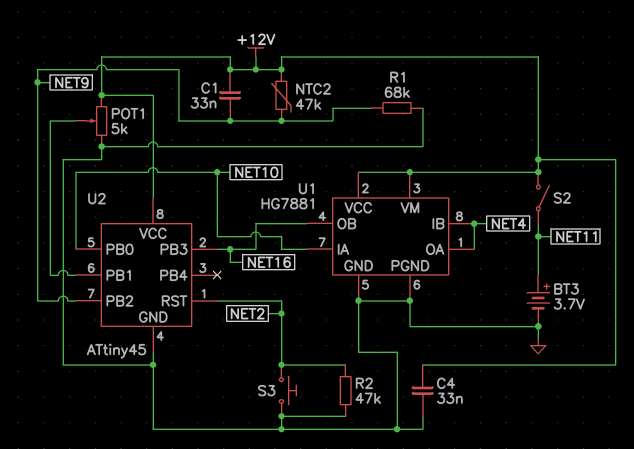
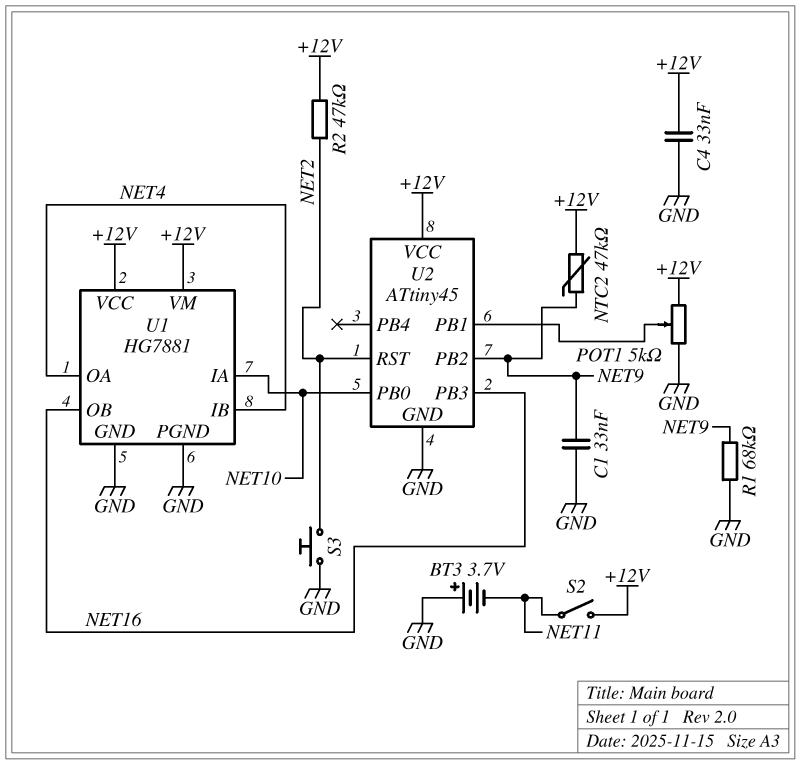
BT3: 3.7V (plus NET11, minus GND) -> 3.7V (plus GND, minus NET11)
C1: 33nF (+12V, NET9) -> 33nF (GND, NET9)
R2: 47k (GND, NET2) -> 47k (+12V, NET2)

